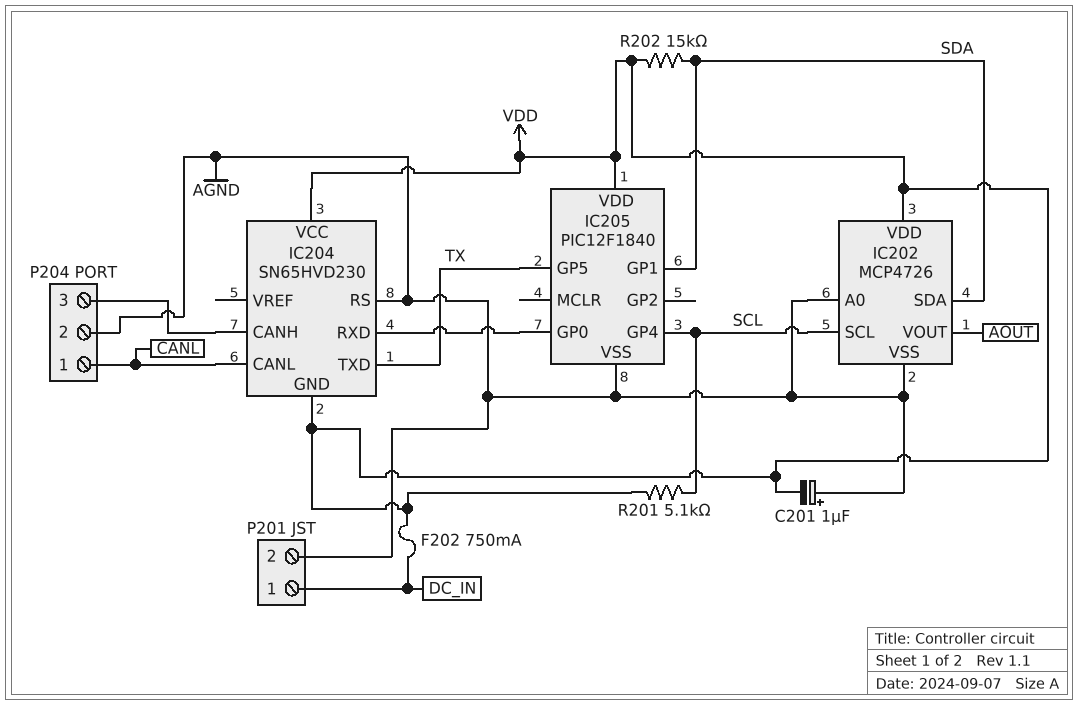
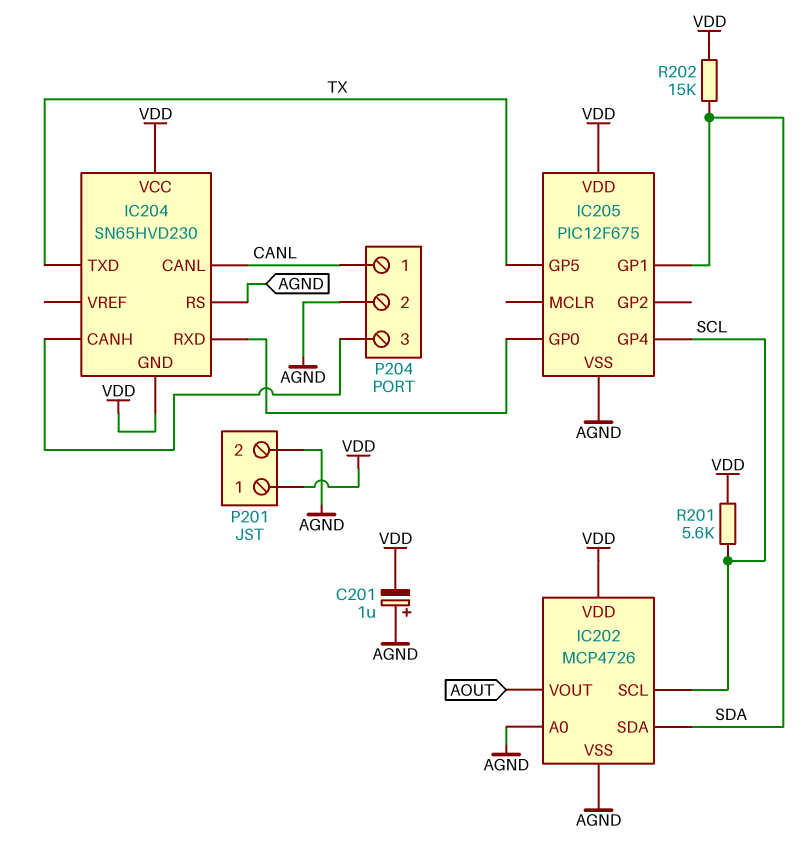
F202: 750mA (DC_IN, VDD) -> none
IC205: PIC12F1840 -> PIC12F675
P201 pin 1: DC_IN -> VDD
R201: 5.1k (SCL, VDD) -> 5.6k (SCL, VDD)

